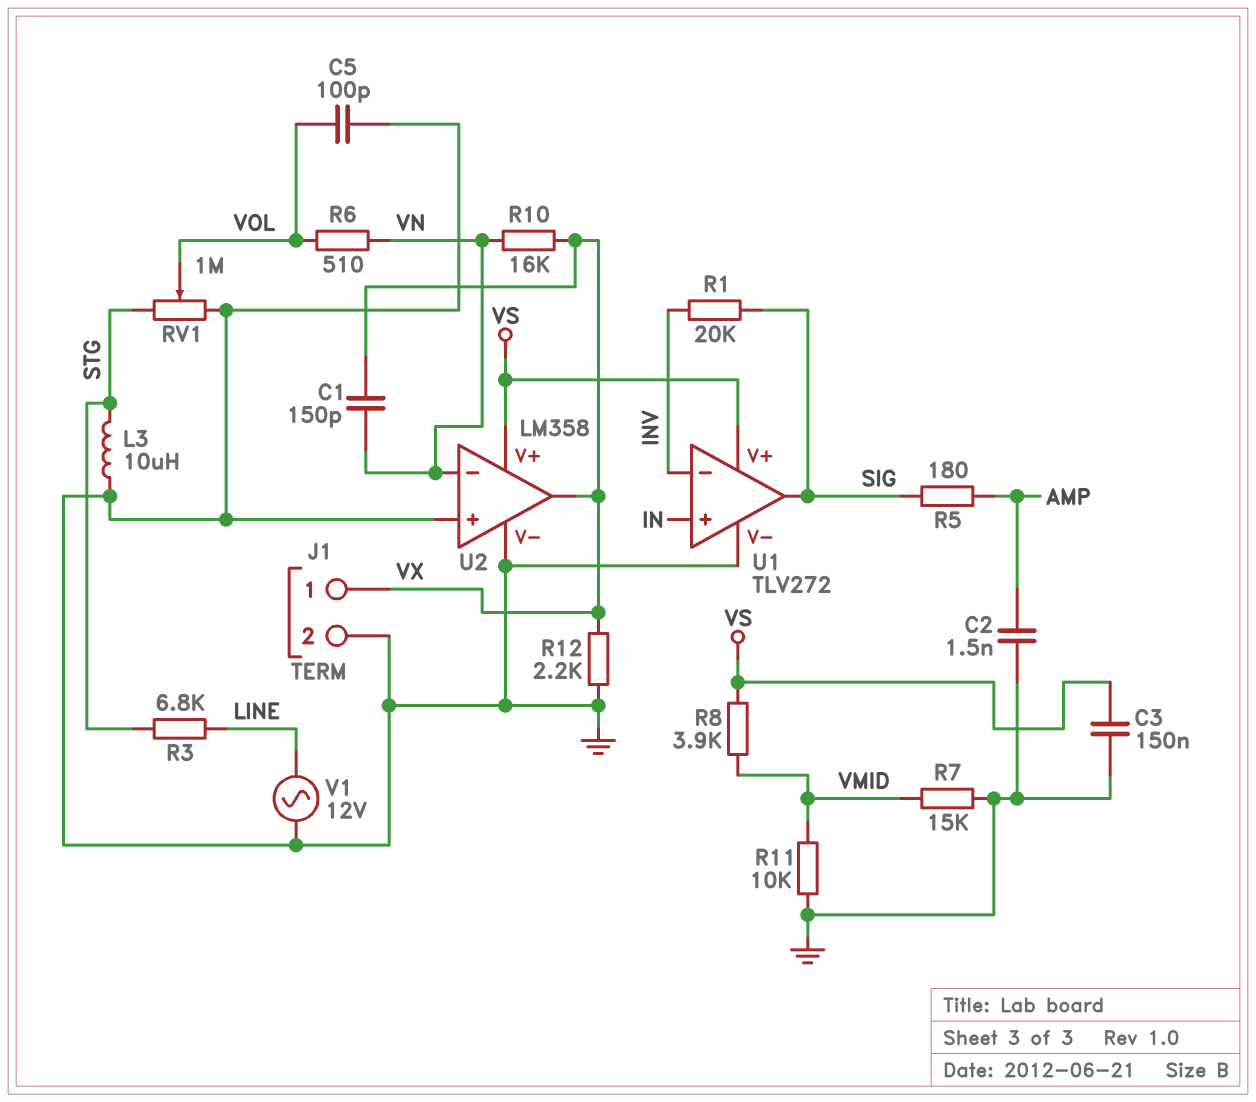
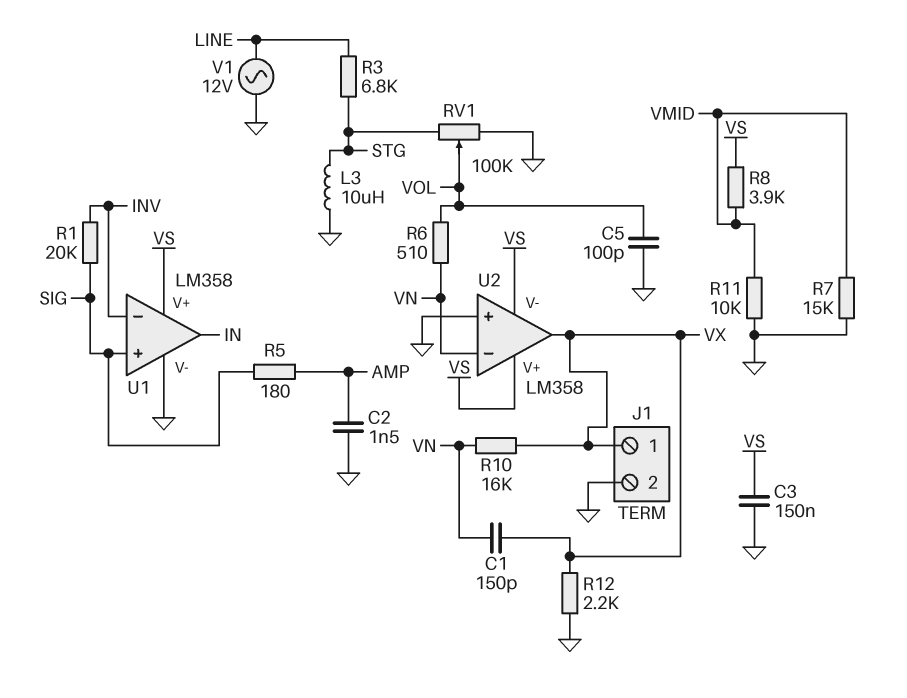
RV1: 1M (GND, STG, wiper VOL) -> 100k (GND, STG, wiper VOL)
U1: TLV272 -> LM358
U1 pin in+: IN -> SIG
U1 pin out: SIG -> IN
U2 pin V-: GND -> VS

